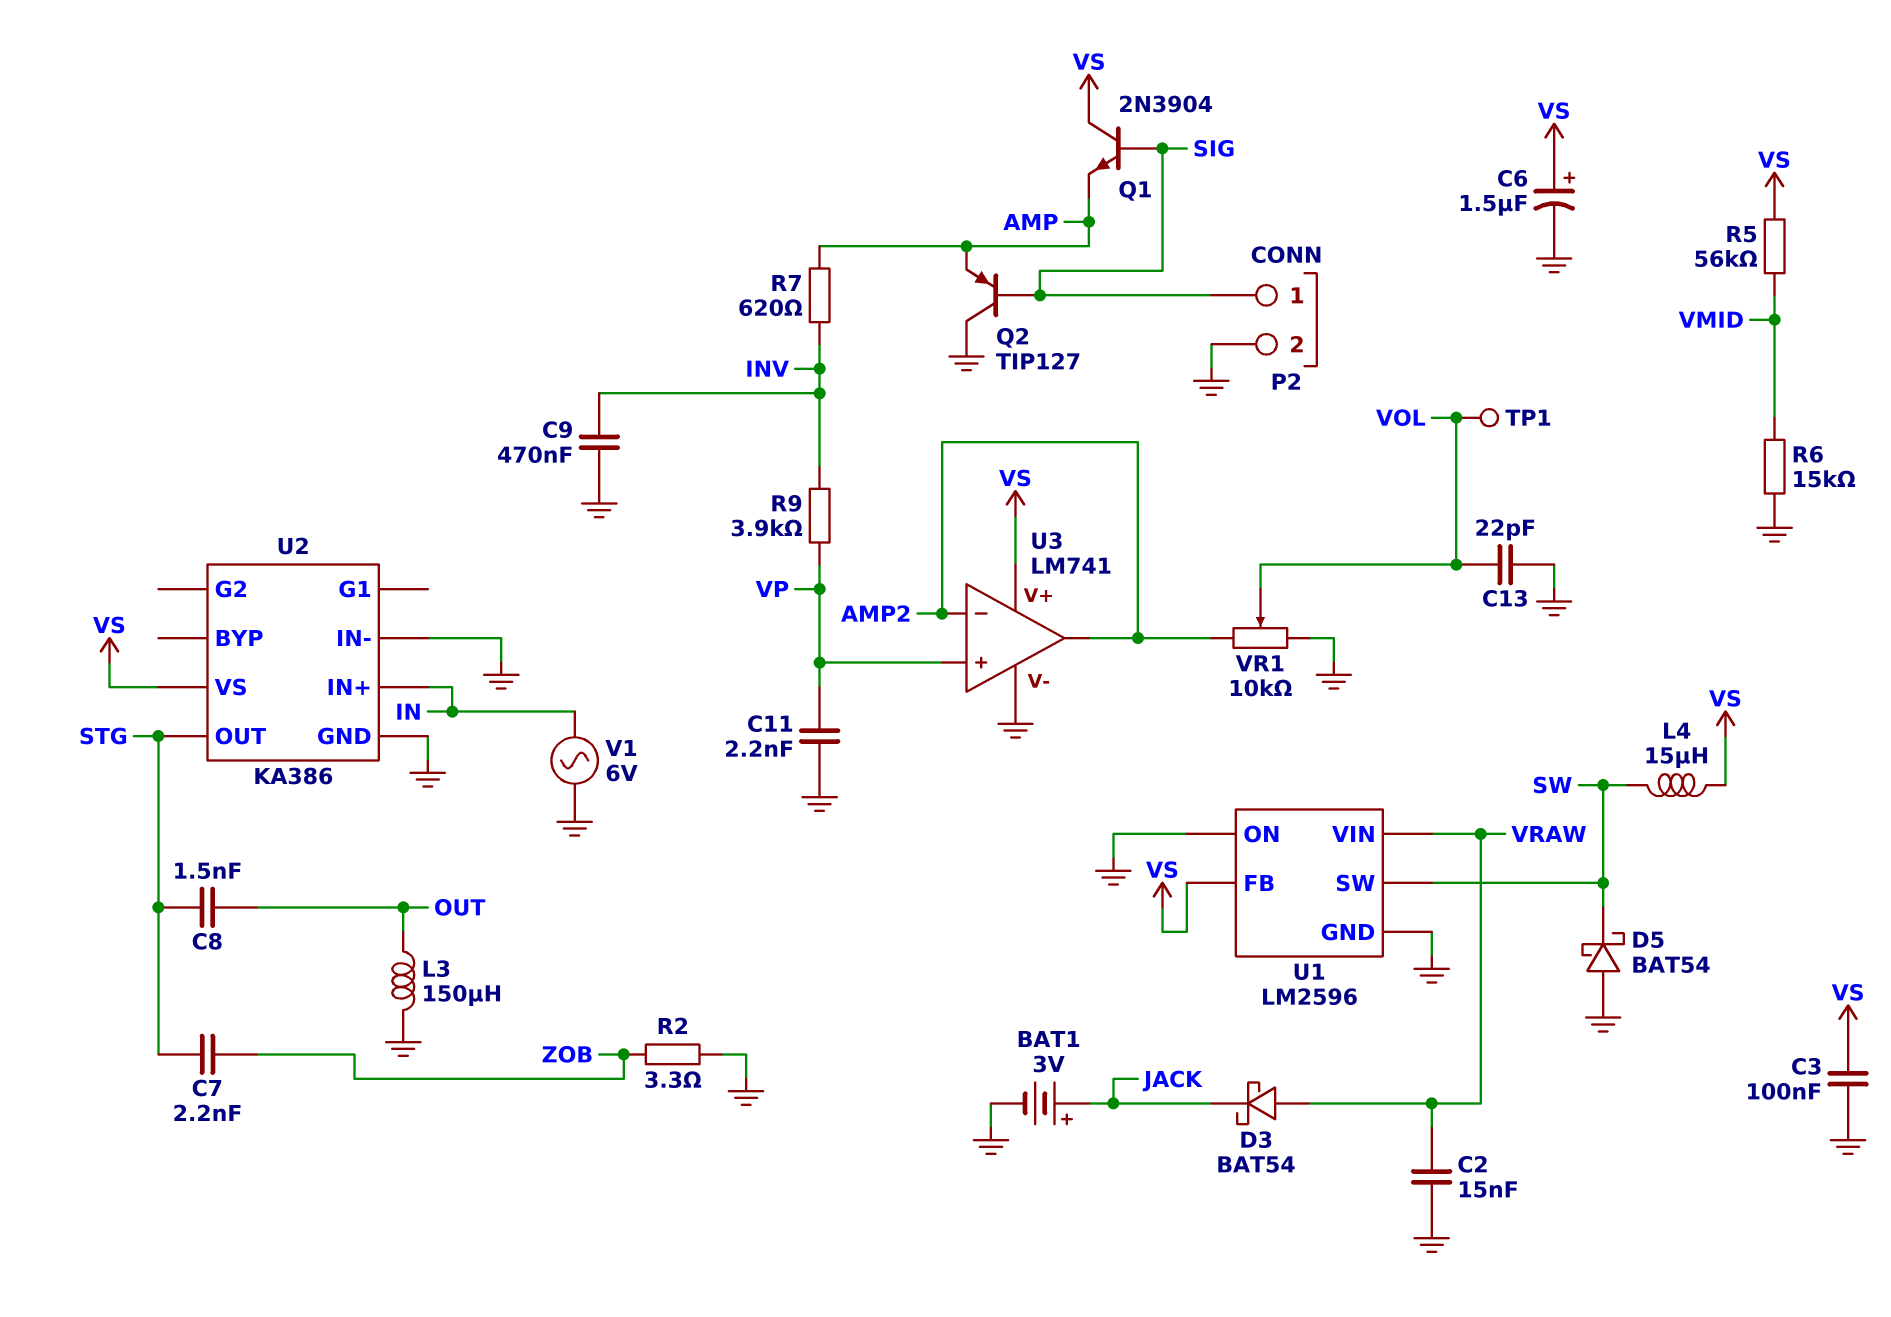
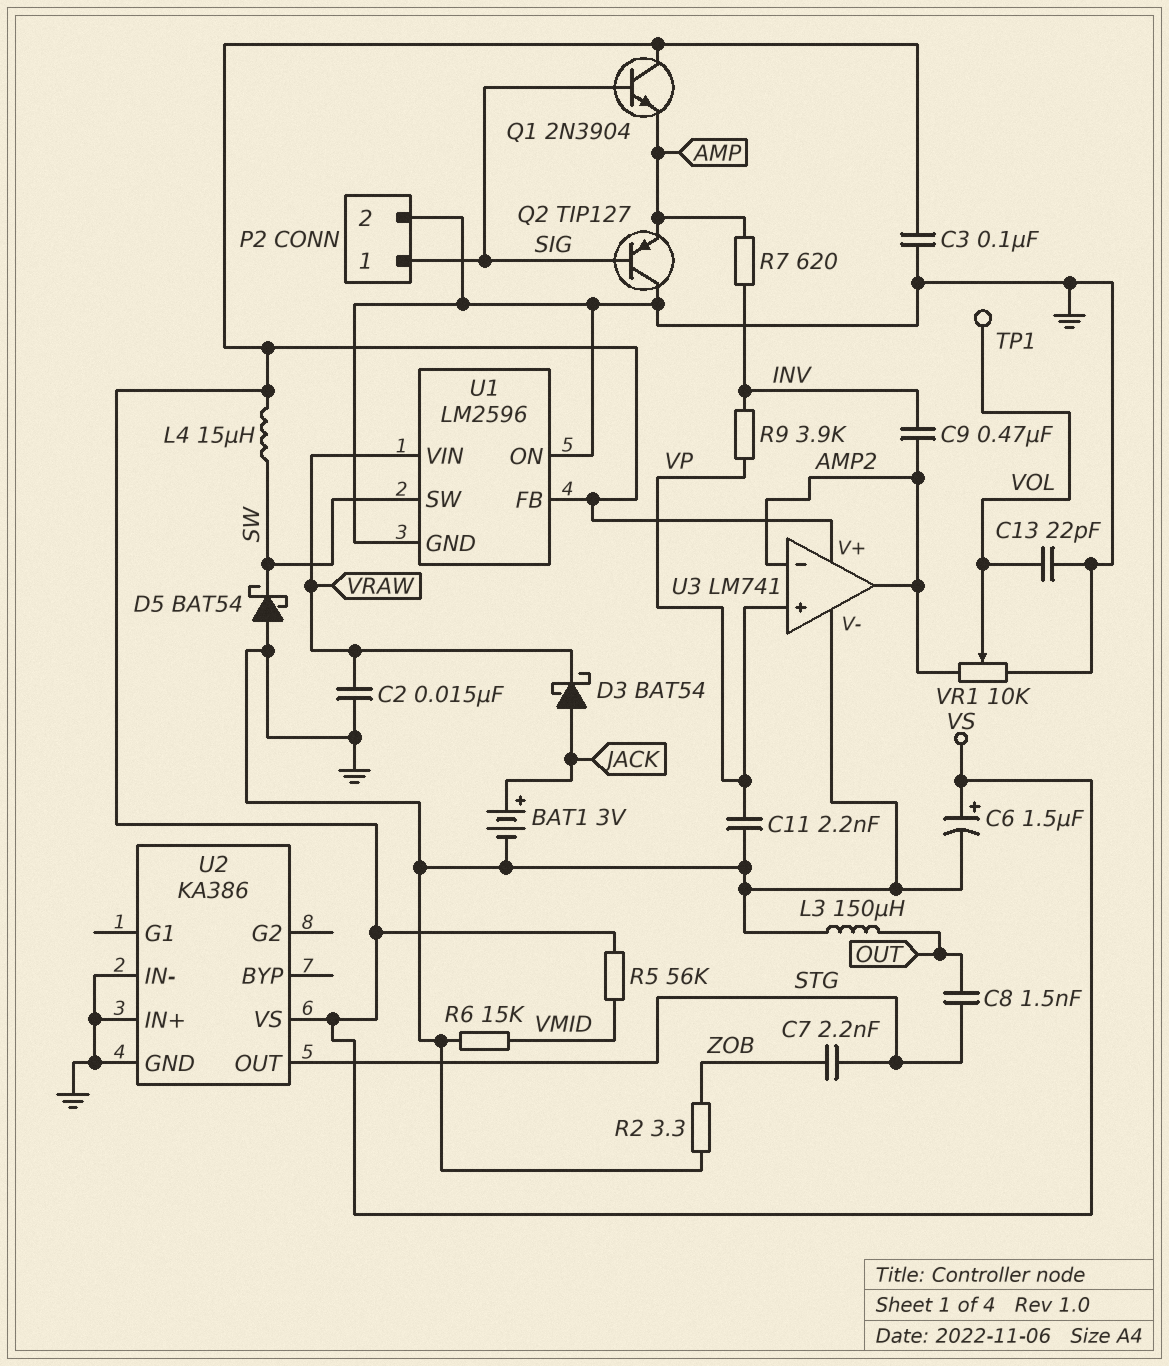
C9: 470nF (GND, INV) -> 470nF (AMP2, INV)
D3: schottky BAT54 (A VRAW, K JACK) -> schottky BAT54 (A JACK, K VRAW)
U2 pin IN+: IN -> GND
V1: AC 6V (GND, IN) -> none

